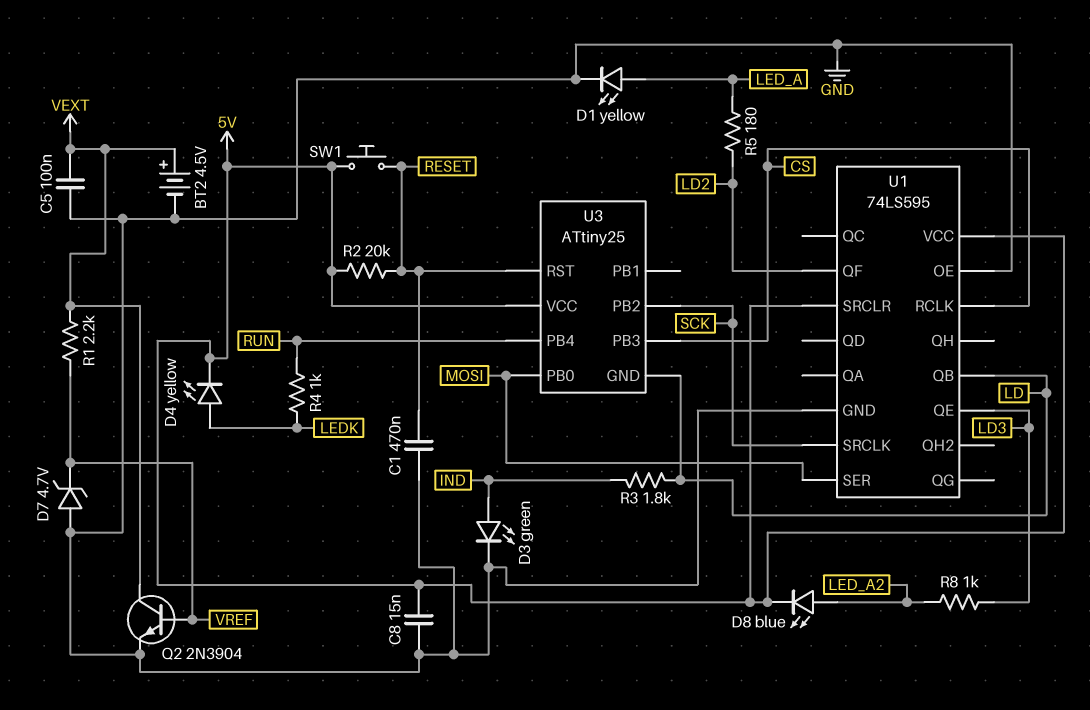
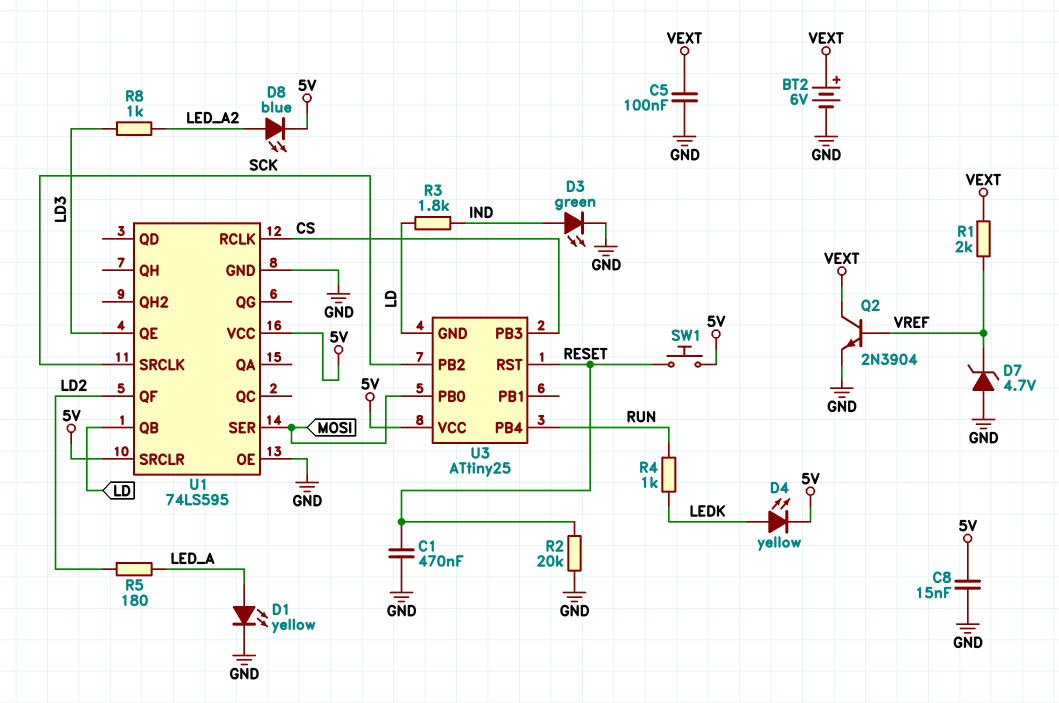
BT2: 4.5V (plus VEXT, minus GND) -> 6V (plus VEXT, minus GND)
R1: 2.2k (VEXT, VREF) -> 2k (VEXT, VREF)
R2: 20k (5V, RESET) -> 20k (GND, RESET)

